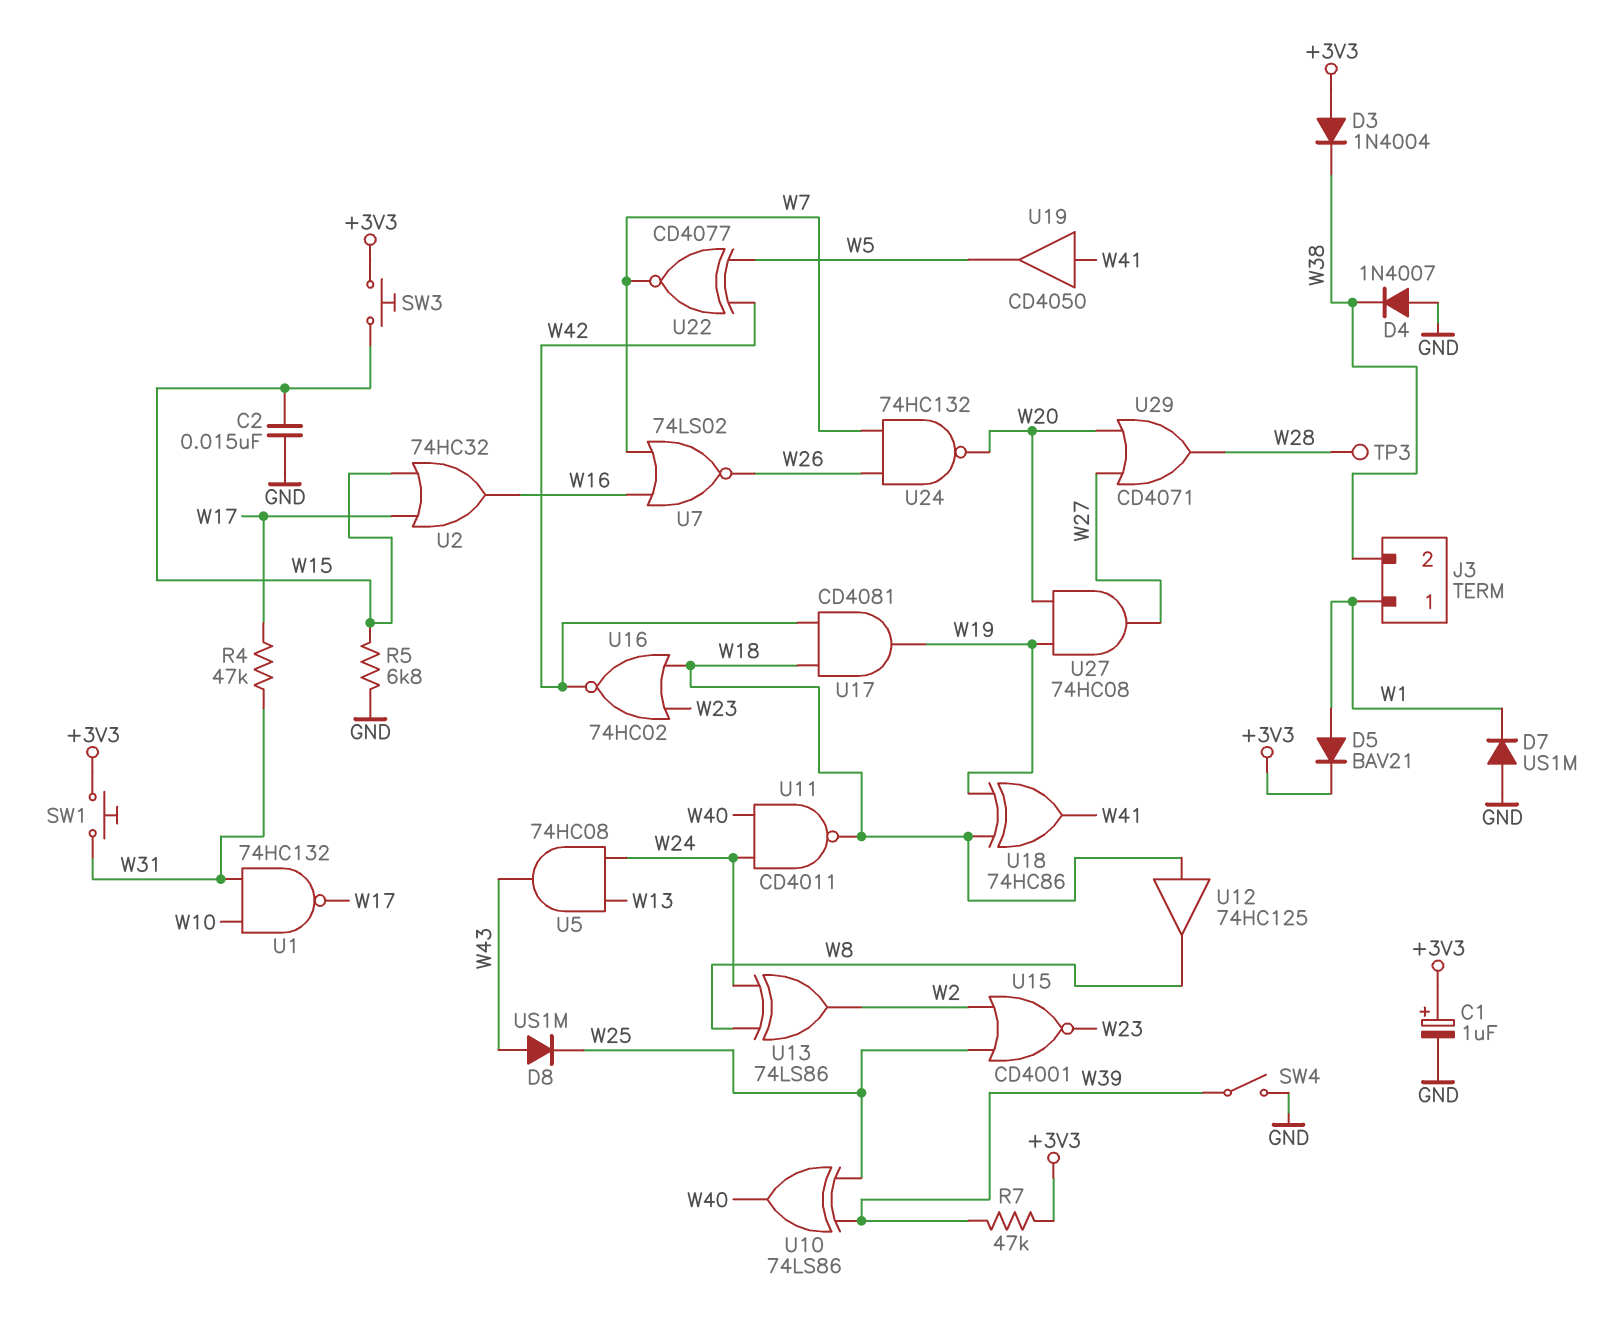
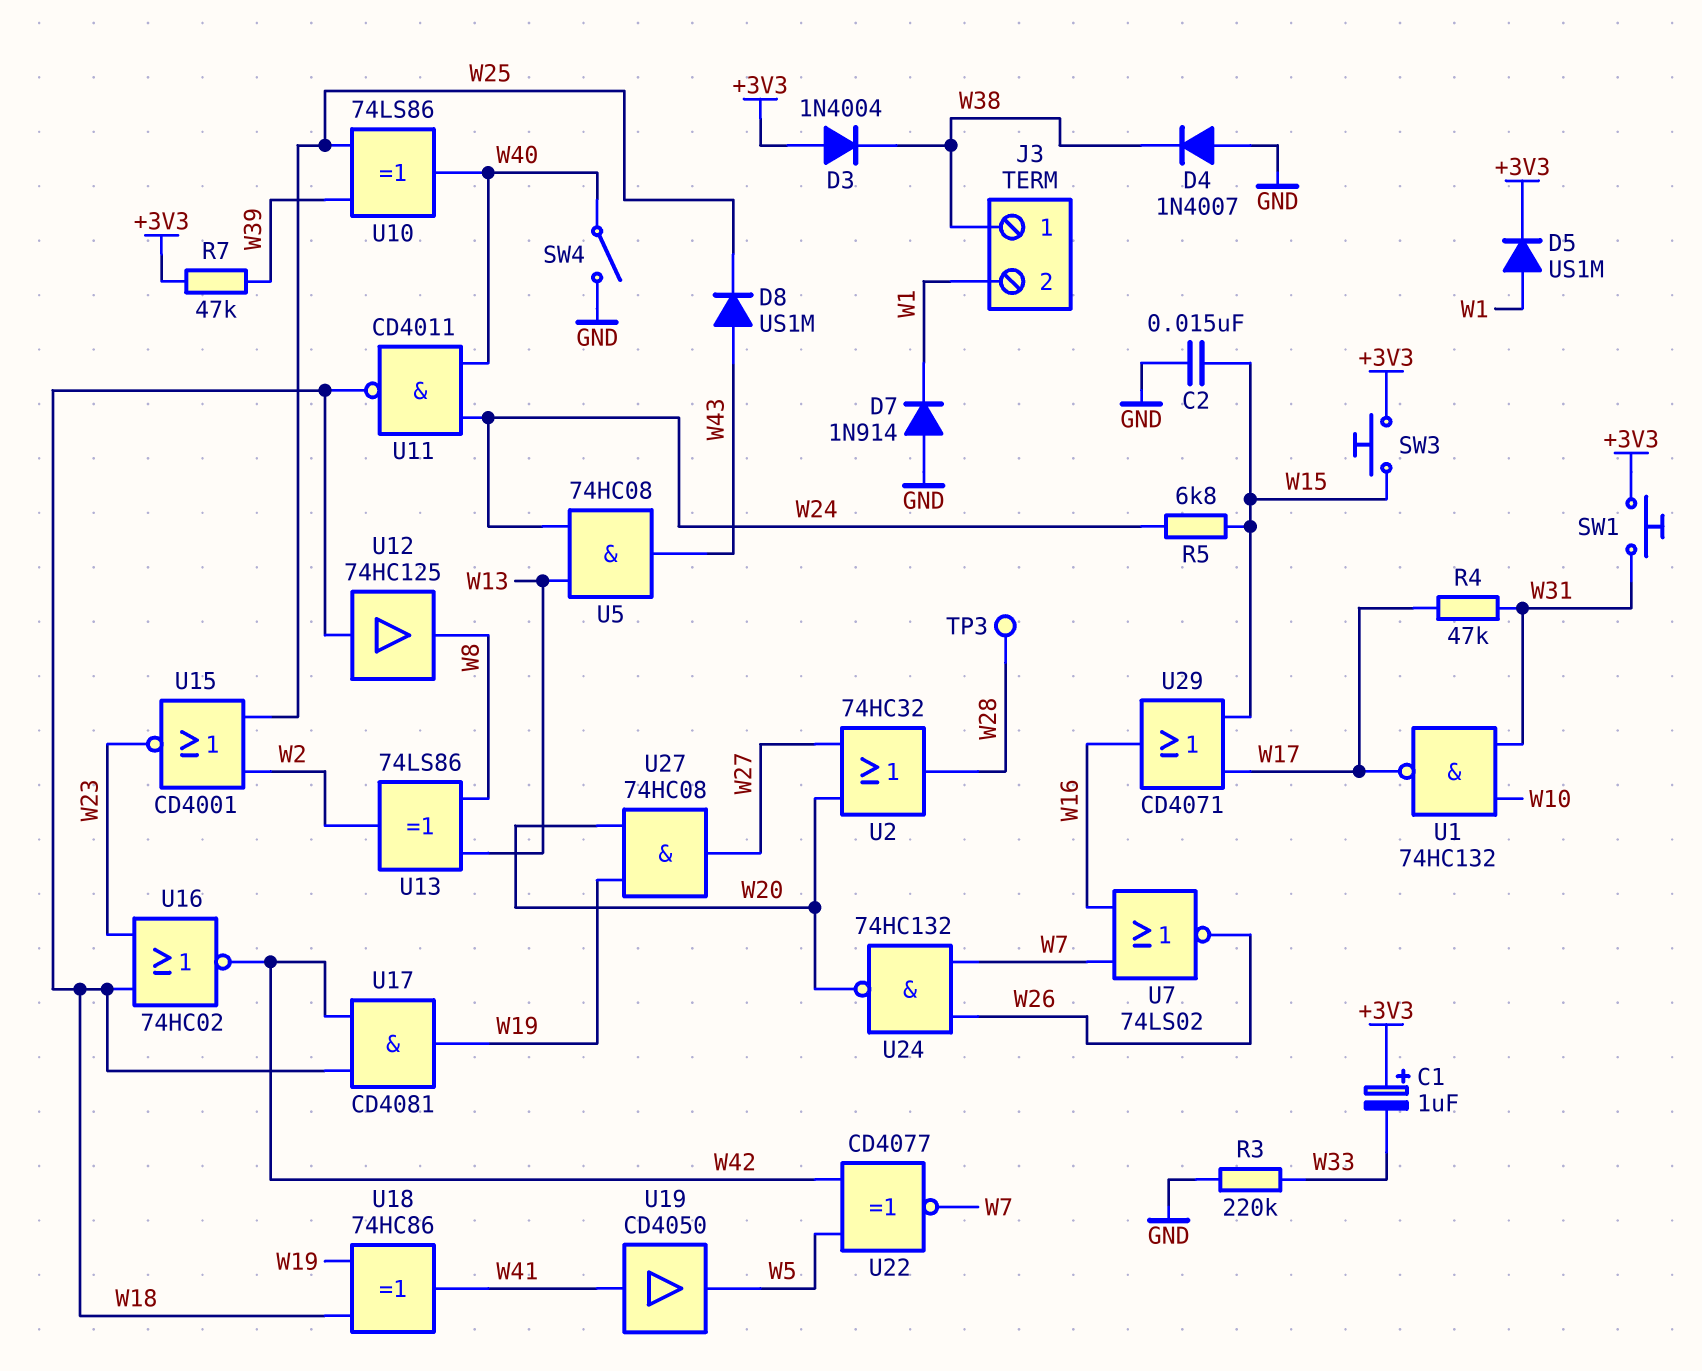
C1: 1uF (plus +3V3, minus GND) -> 1uF (plus +3V3, minus W33)
D5: diode BAV21 (A W1, K +3V3) -> diode US1M (A W1, K +3V3)
D7: diode US1M (A GND, K W1) -> diode 1N914 (A GND, K W1)
J3 pin 1: W1 -> W38
J3 pin 2: W38 -> W1
R3: none -> 220k (GND, W33)
R5: 6.8k (GND, W15) -> 6.8k (W15, W24)
SW4: switch (GND, W39) -> switch (GND, W40)
U2: OR 74HC32 (in W15, in W17, out W16) -> OR 74HC32 (in W20, in W27, out W28)
U13: XOR 74LS86 (in W8, in W24, out W2) -> XOR 74LS86 (in W8, in W13, out W2)
U29: OR CD4071 (in W20, in W27, out W28) -> OR CD4071 (in W15, in W17, out W16)

